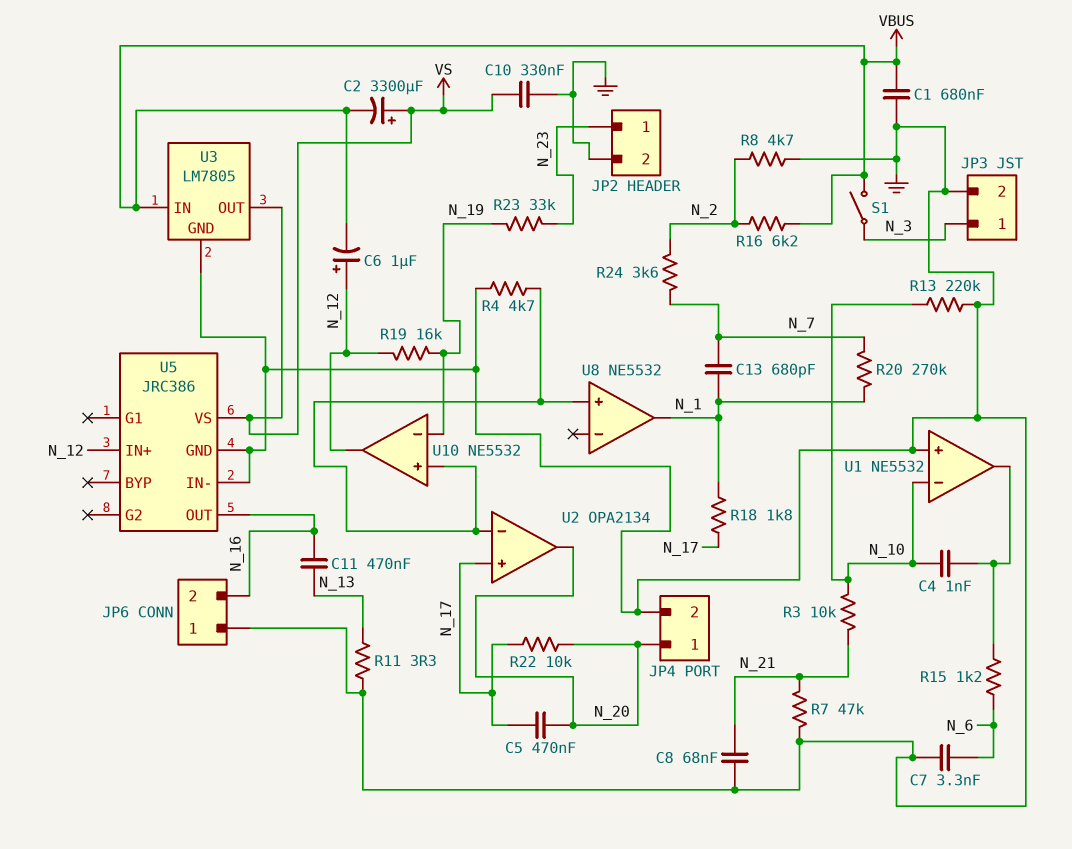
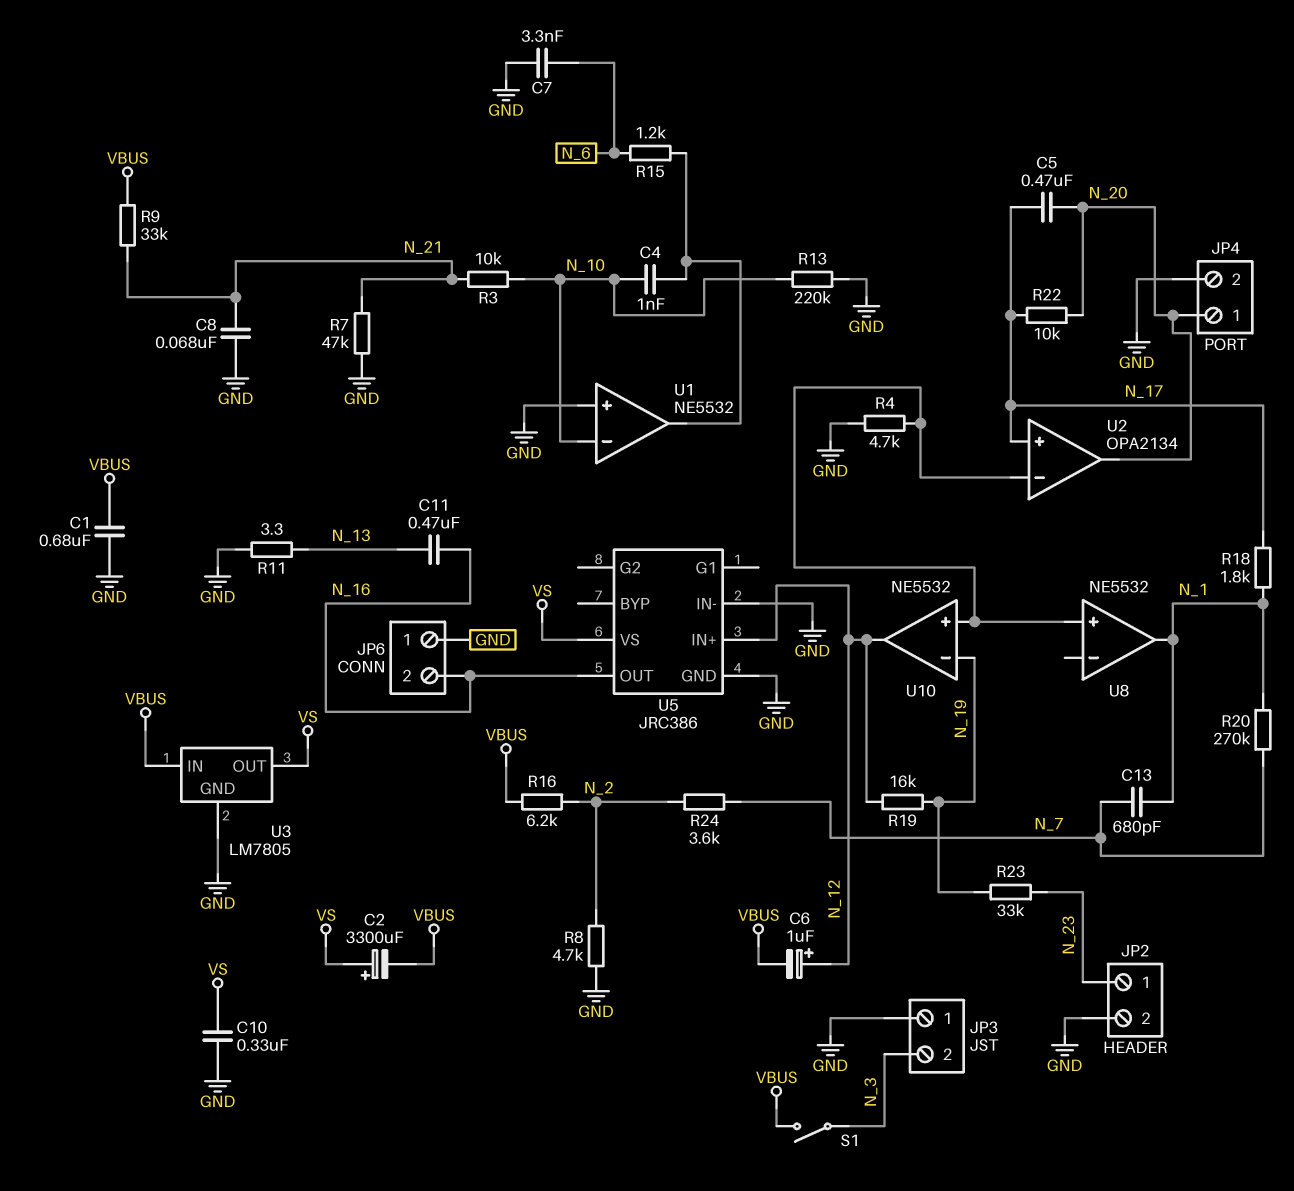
JP3 pin 1: N_3 -> GND
JP3 pin 2: GND -> N_3
R9: none -> 33k (N_21, VBUS)

